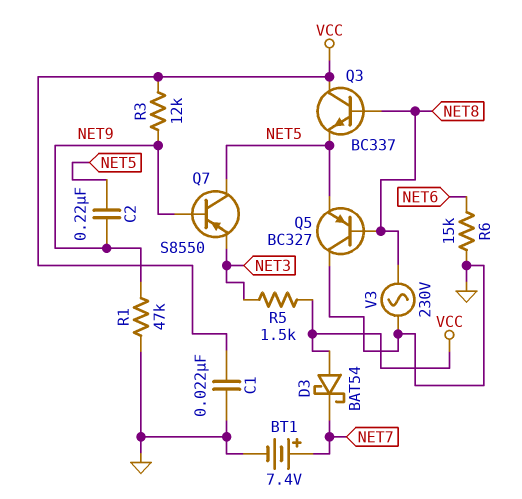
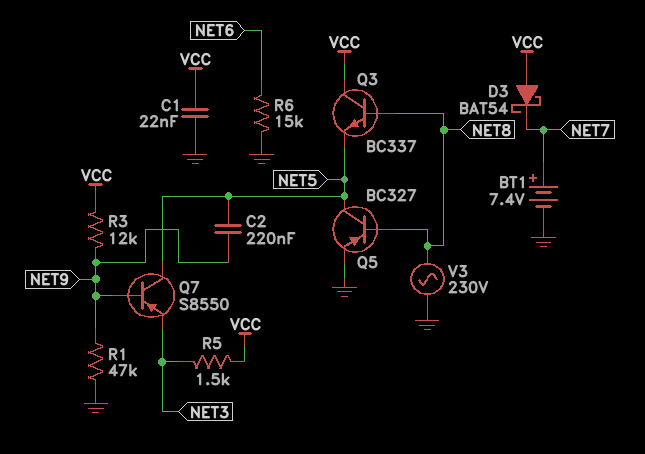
Q5: PNP BC327 (B NET8, C GND, E NET5) -> PNP BC327 (B NET8, C NET5, E GND)

